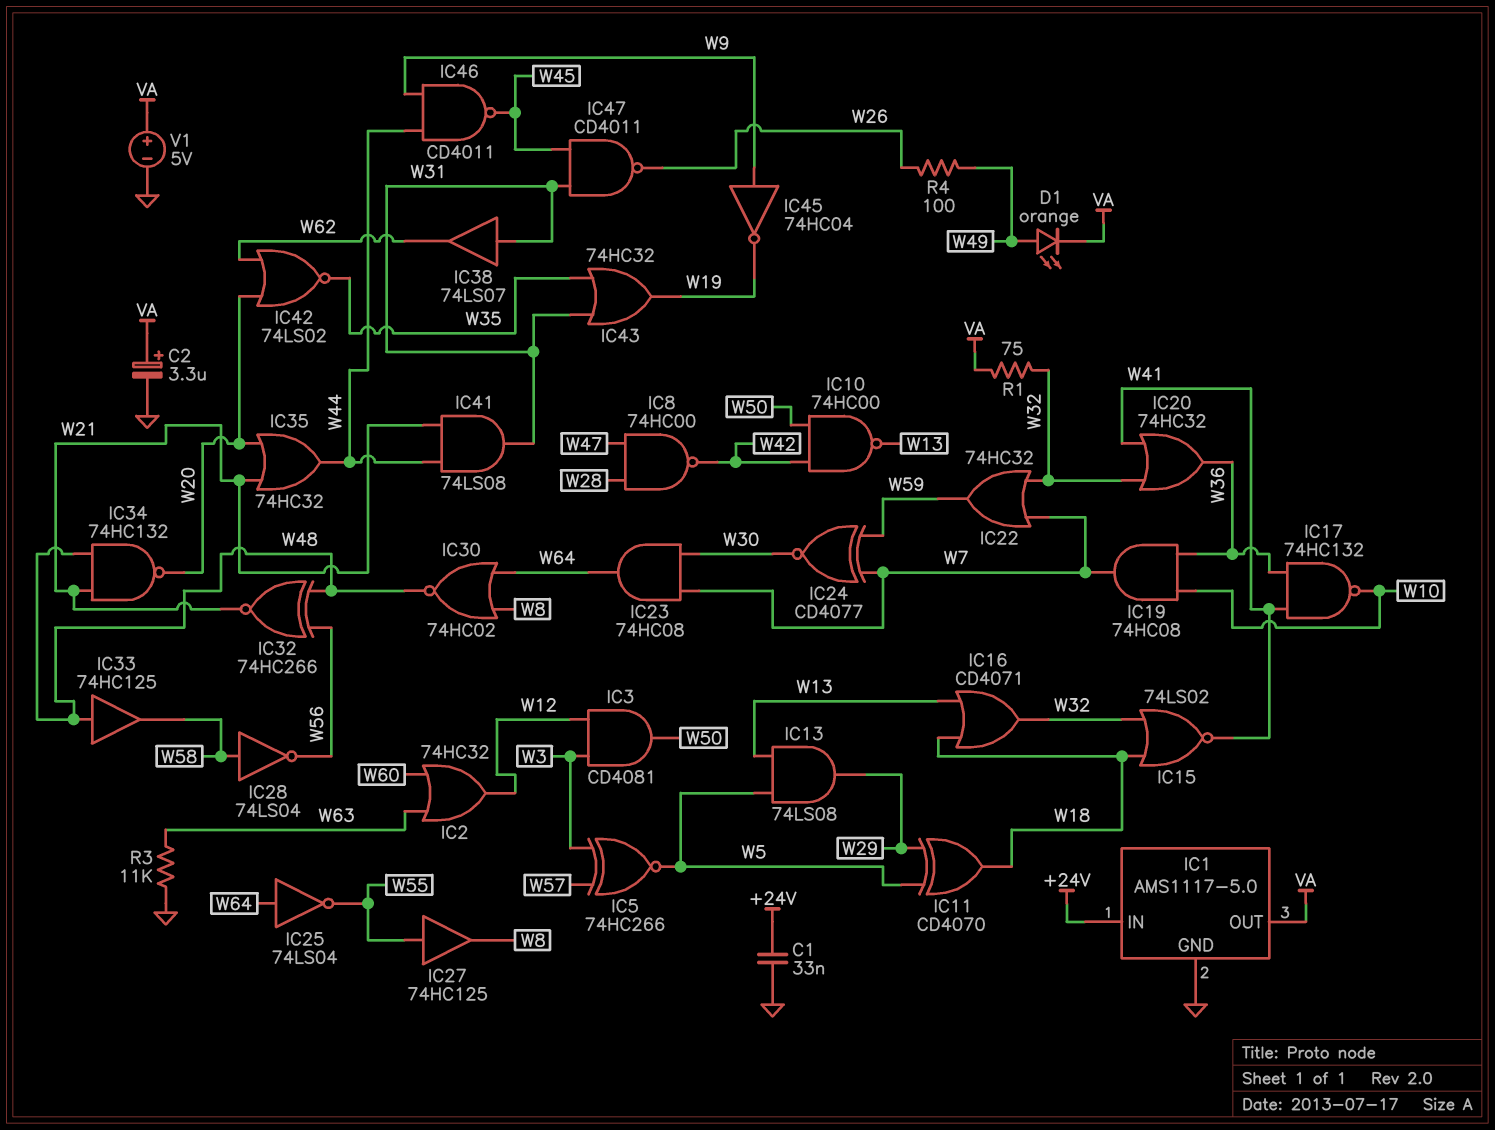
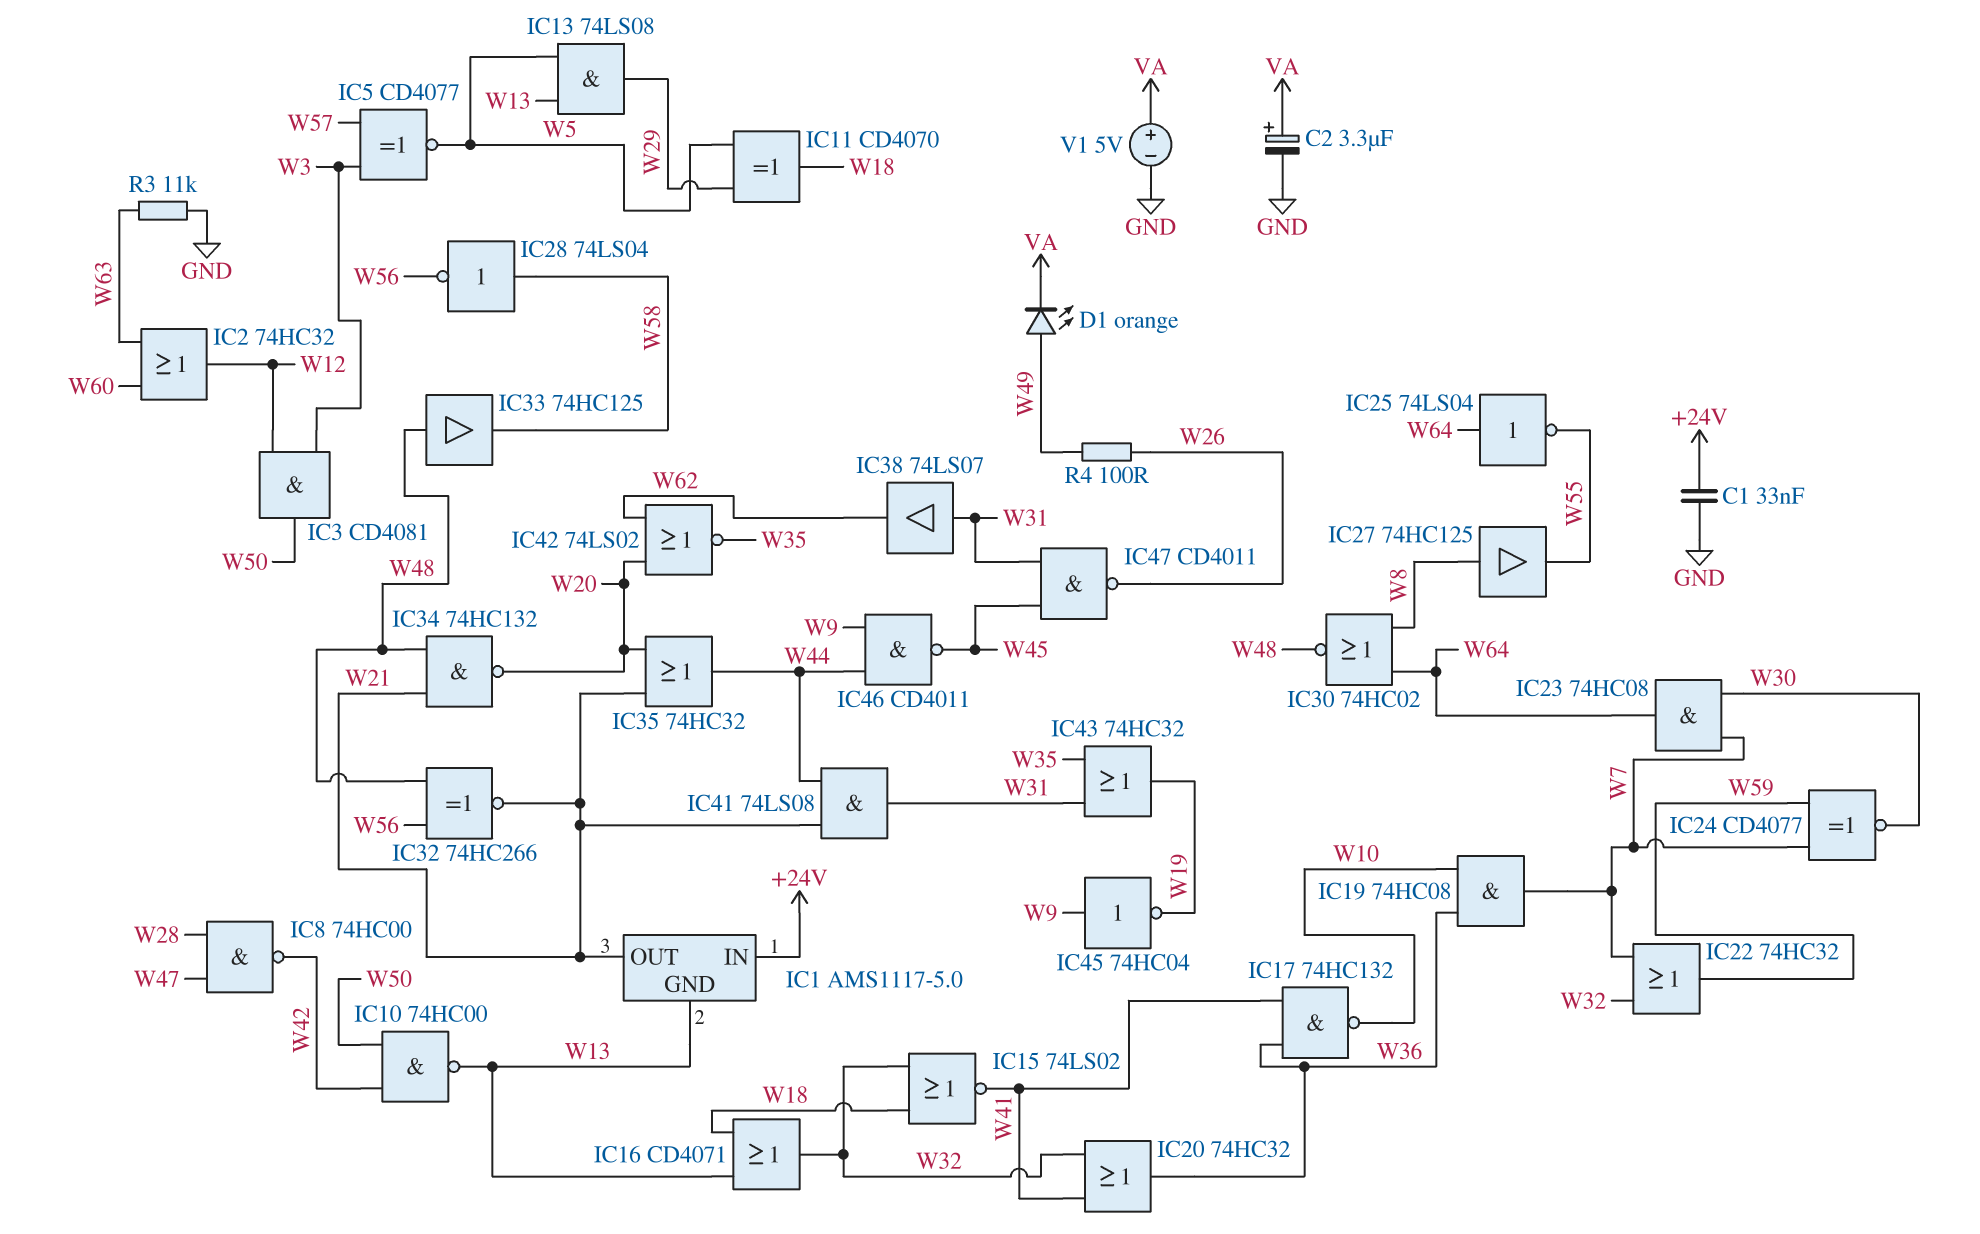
IC1 pin GND: GND -> W13
IC1 pin OUT: VA -> W21
IC5: XNOR 74HC266 (in W3, in W57, out W5) -> XNOR CD4077 (in W3, in W57, out W5)
IC27: buffer 74HC125 (in W55, out W8) -> buffer 74HC125 (in W8, out W55)
R1: 75 (VA, W32) -> none

